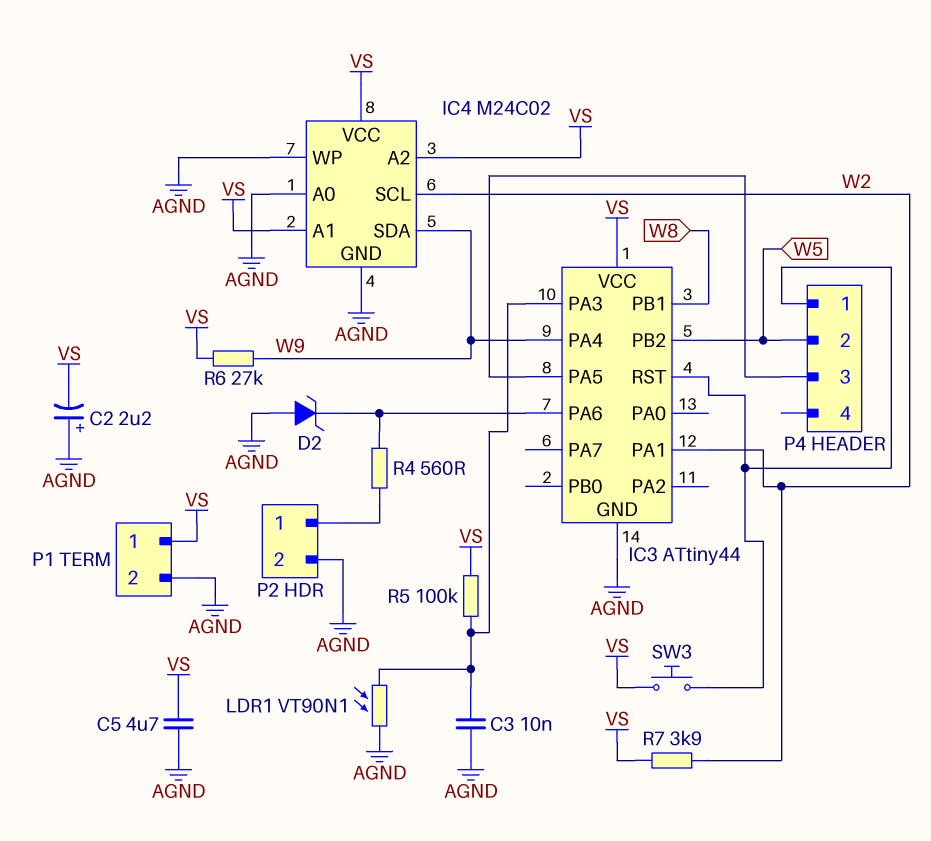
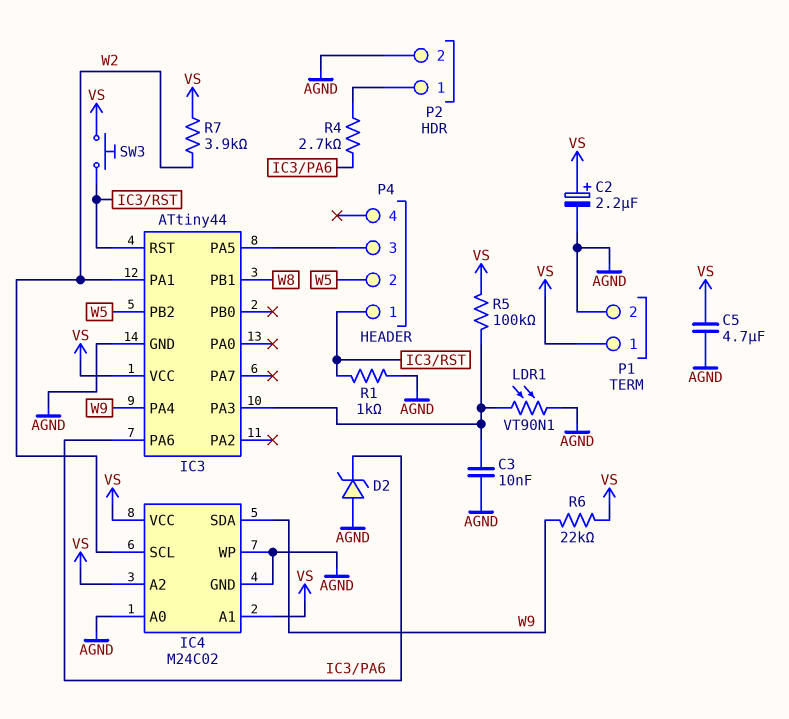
C2: 2.2uF (plus AGND, minus VS) -> 2.2uF (plus VS, minus AGND)
R1: none -> 1k (AGND, IC3/RST)
R4: 560 (IC3/PA6, P2/1) -> 2.7k (IC3/PA6, P2/1)
R6: 27k (VS, W9) -> 22k (VS, W9)

